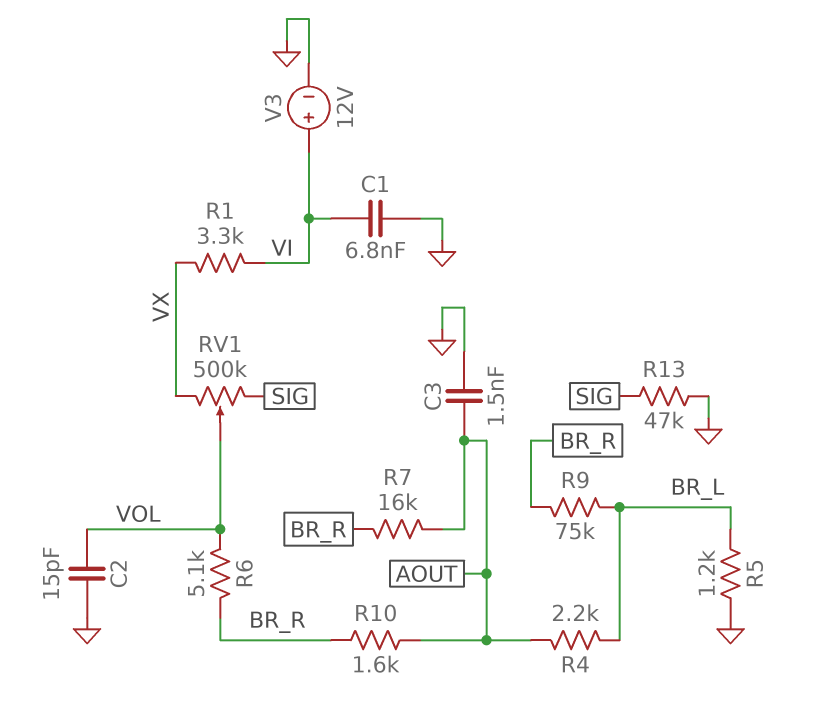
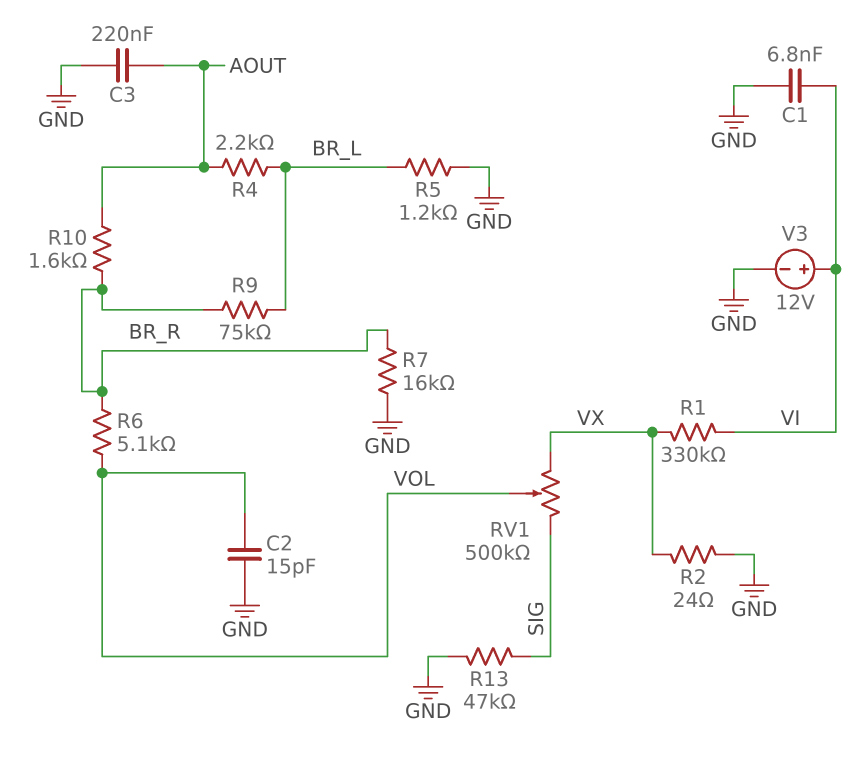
C3: 1.5nF (AOUT, GND) -> 220nF (AOUT, GND)
R1: 3.3k (VI, VX) -> 330k (VI, VX)
R2: none -> 24 (GND, VX)
R7: 16k (AOUT, BR_R) -> 16k (BR_R, GND)

